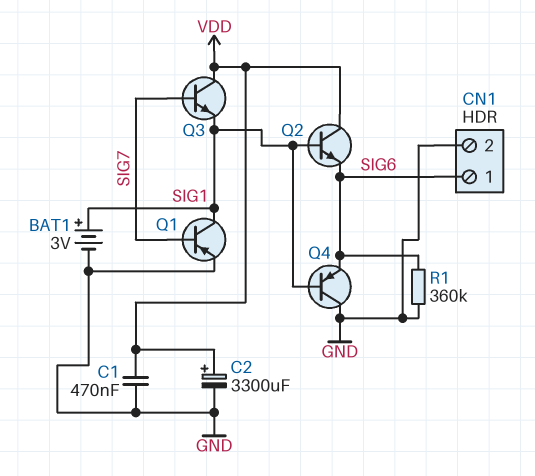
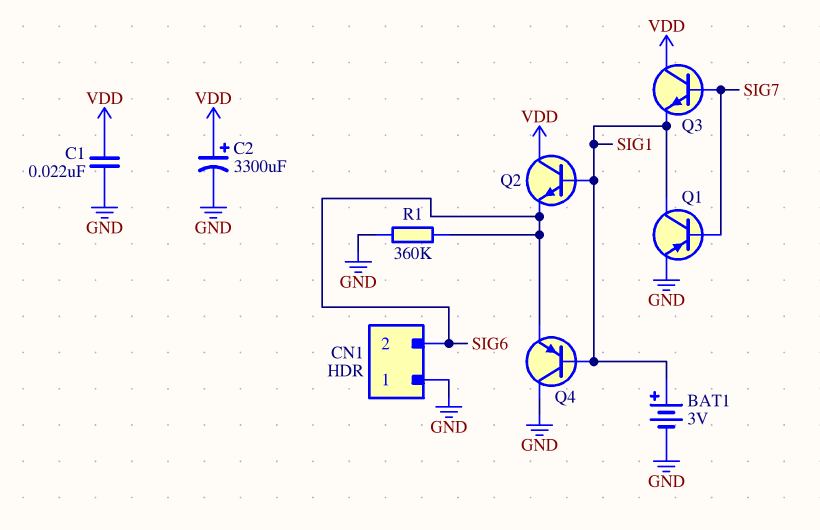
C1: 470nF (GND, VDD) -> 22nF (GND, VDD)
CN1 pin 1: SIG6 -> GND
CN1 pin 2: GND -> SIG6

